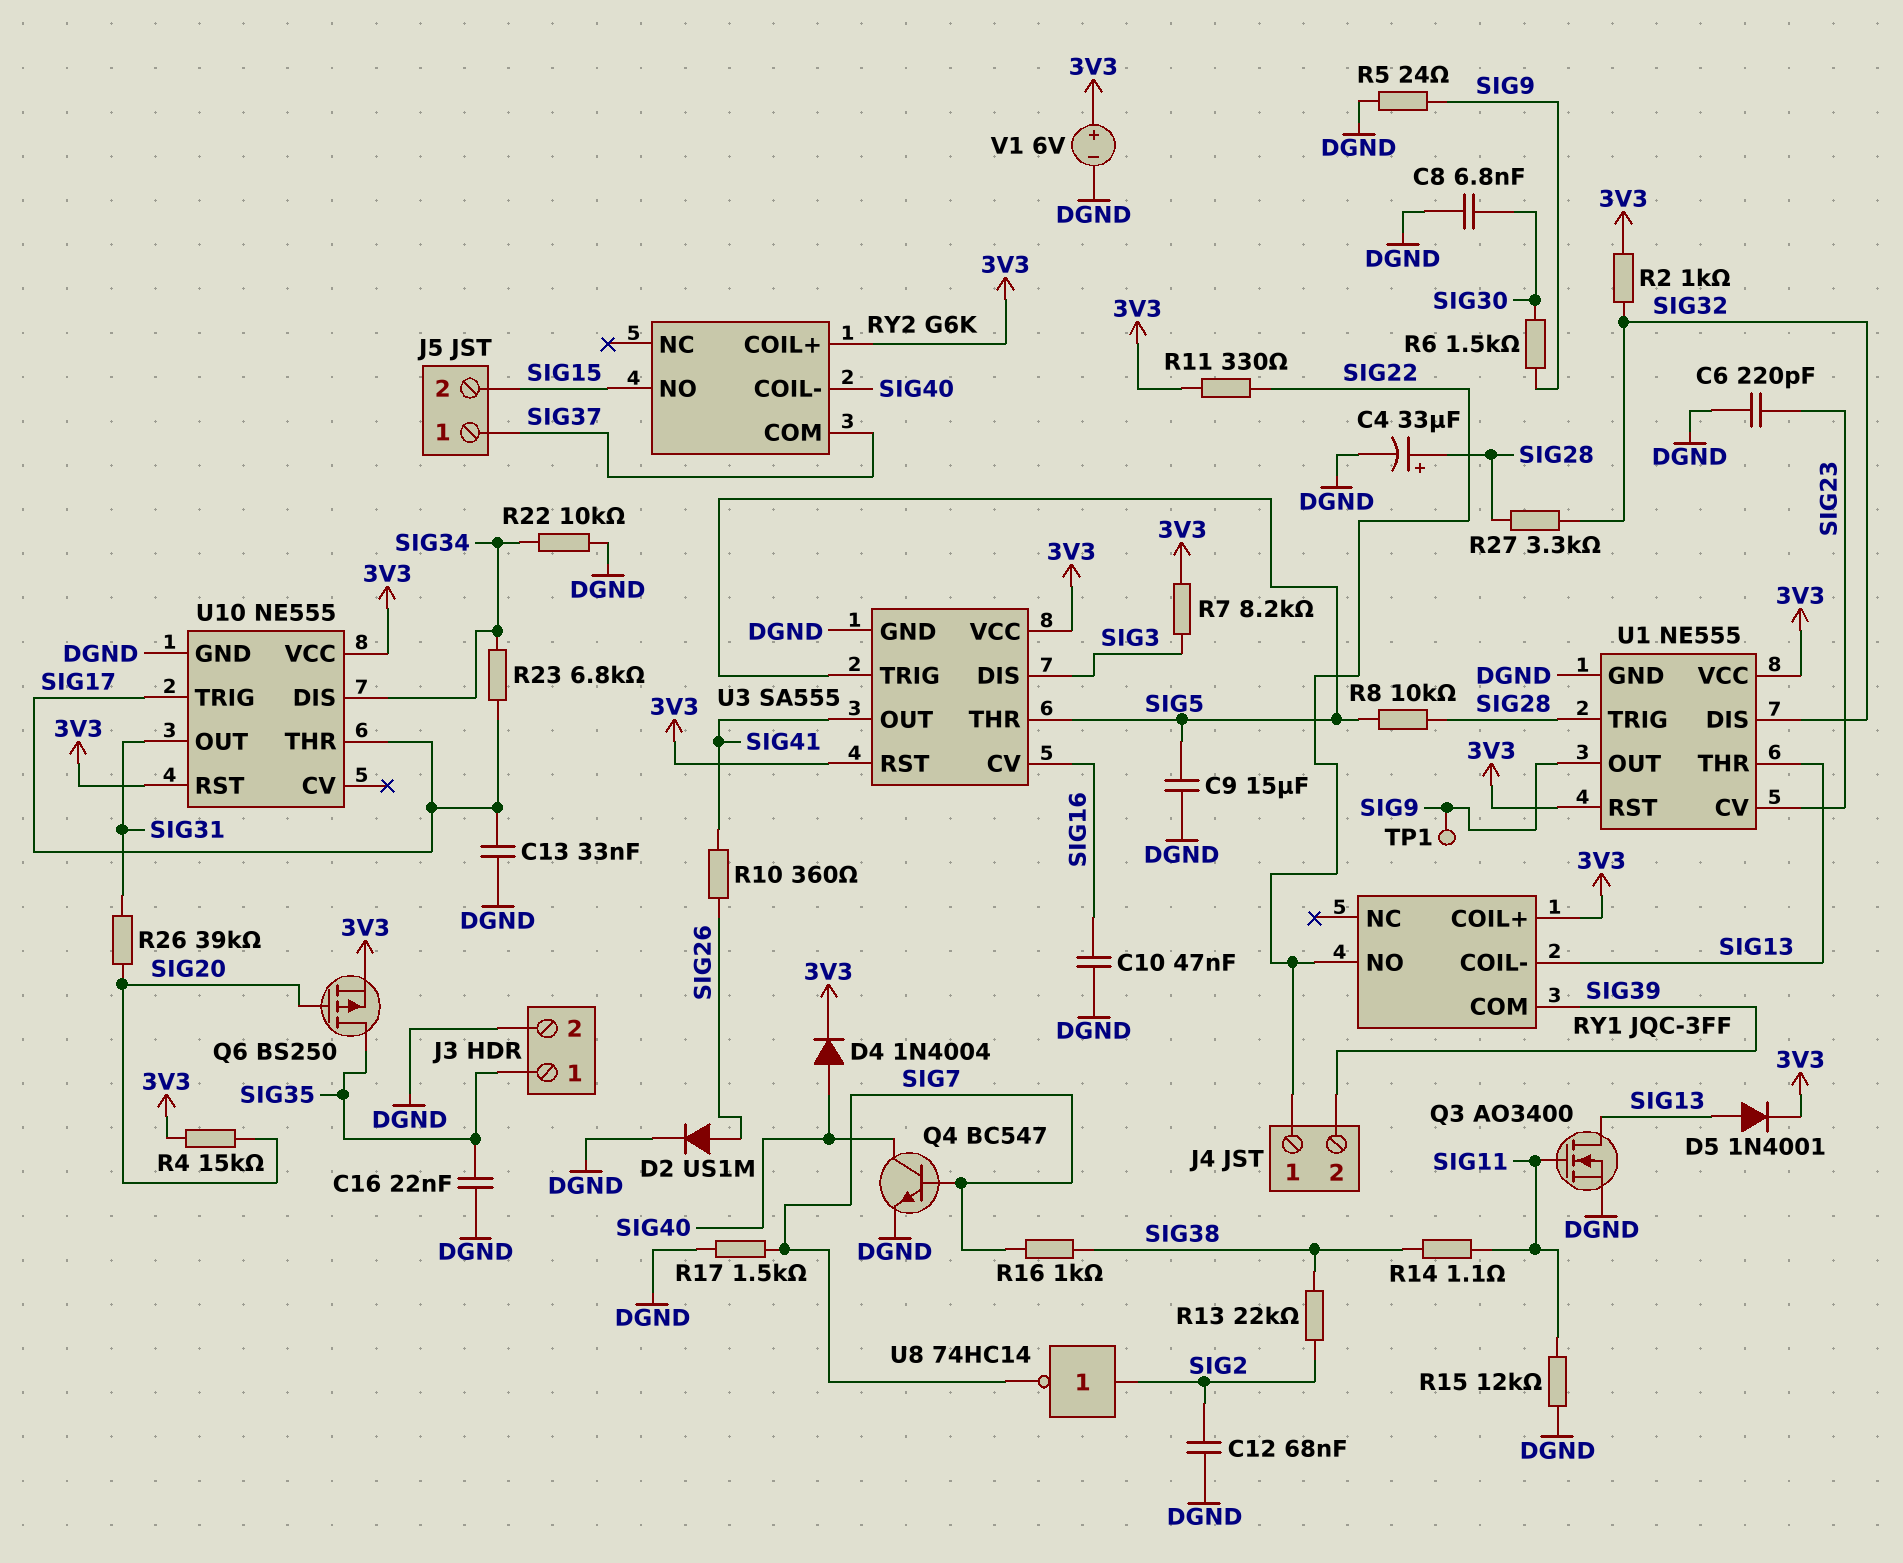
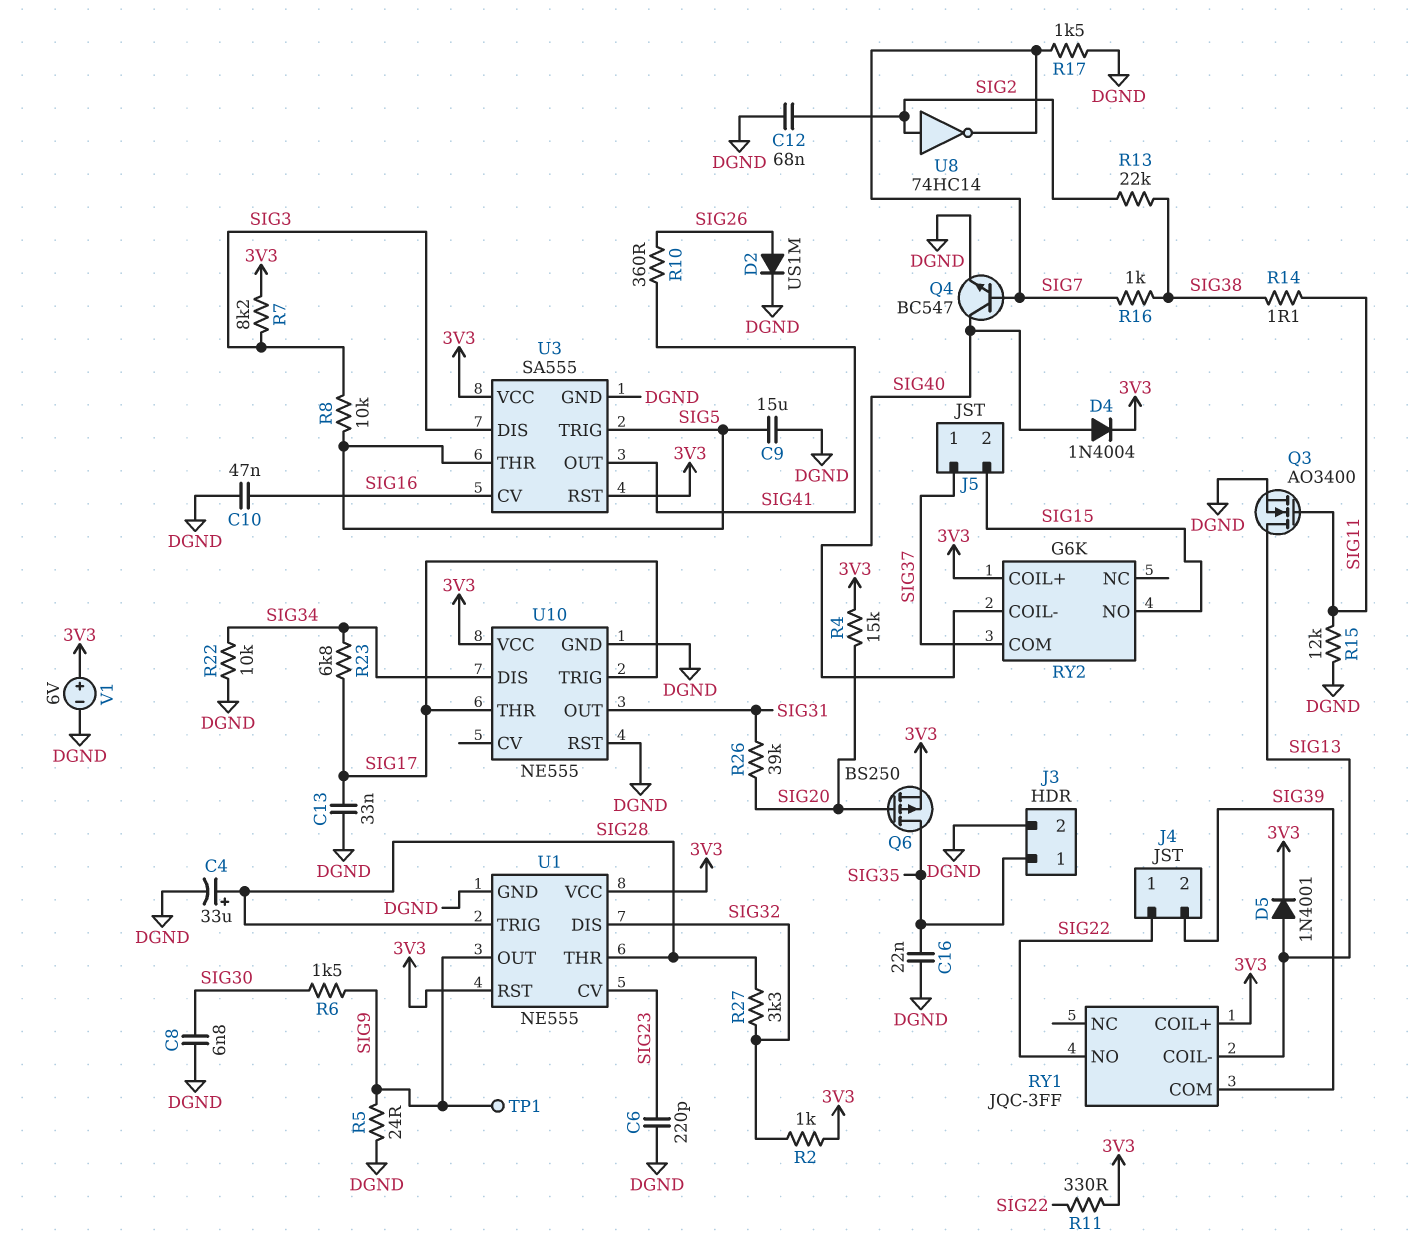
R8: 10k (SIG5, SIG28) -> 10k (SIG3, SIG5)
U1 pin THR: SIG13 -> SIG28
U10 pin RST: 3V3 -> DGND

